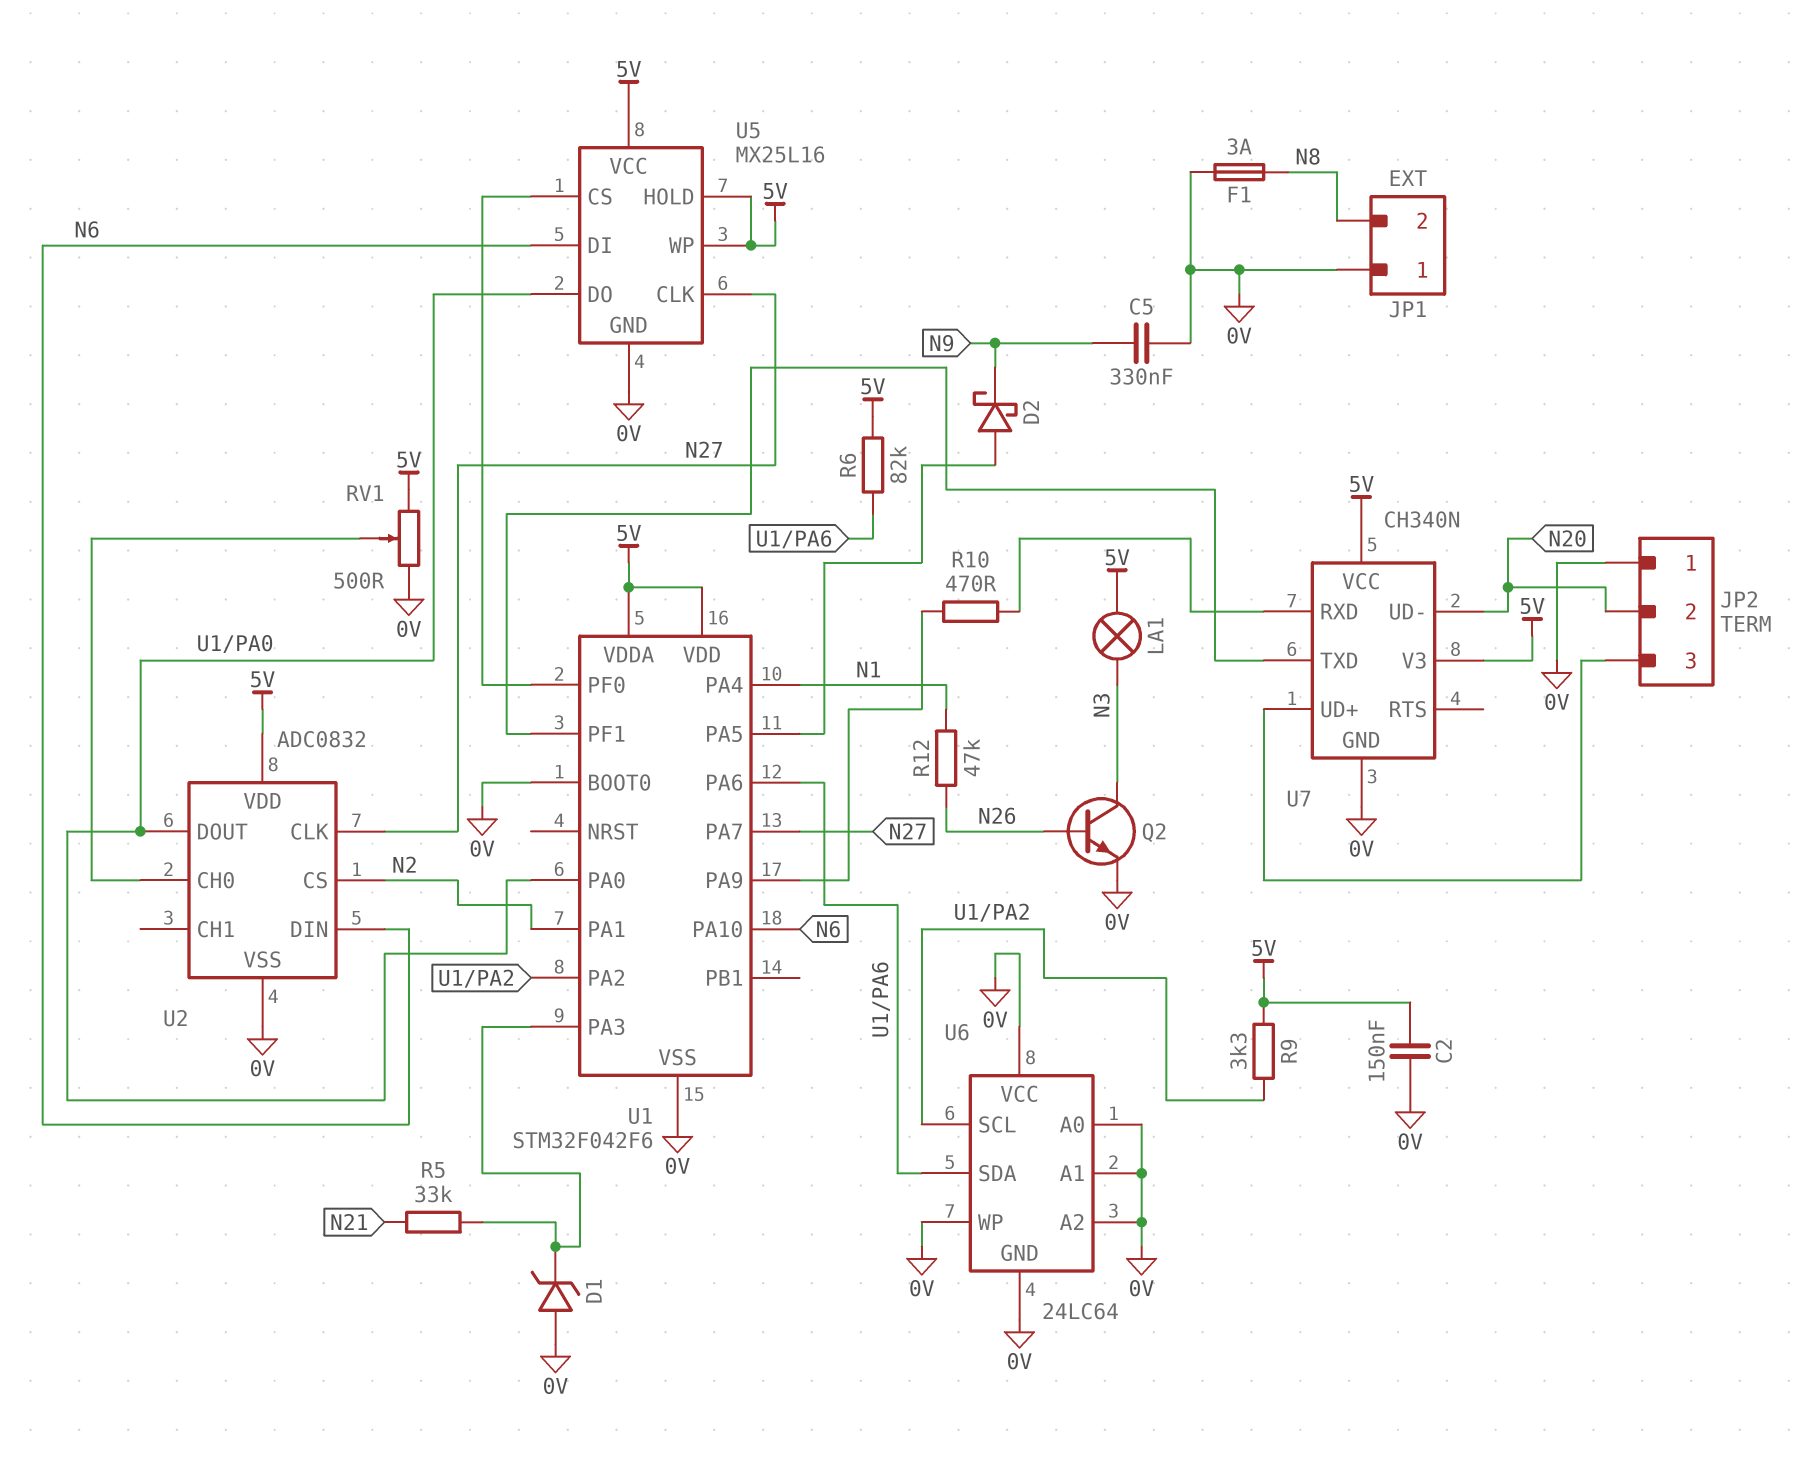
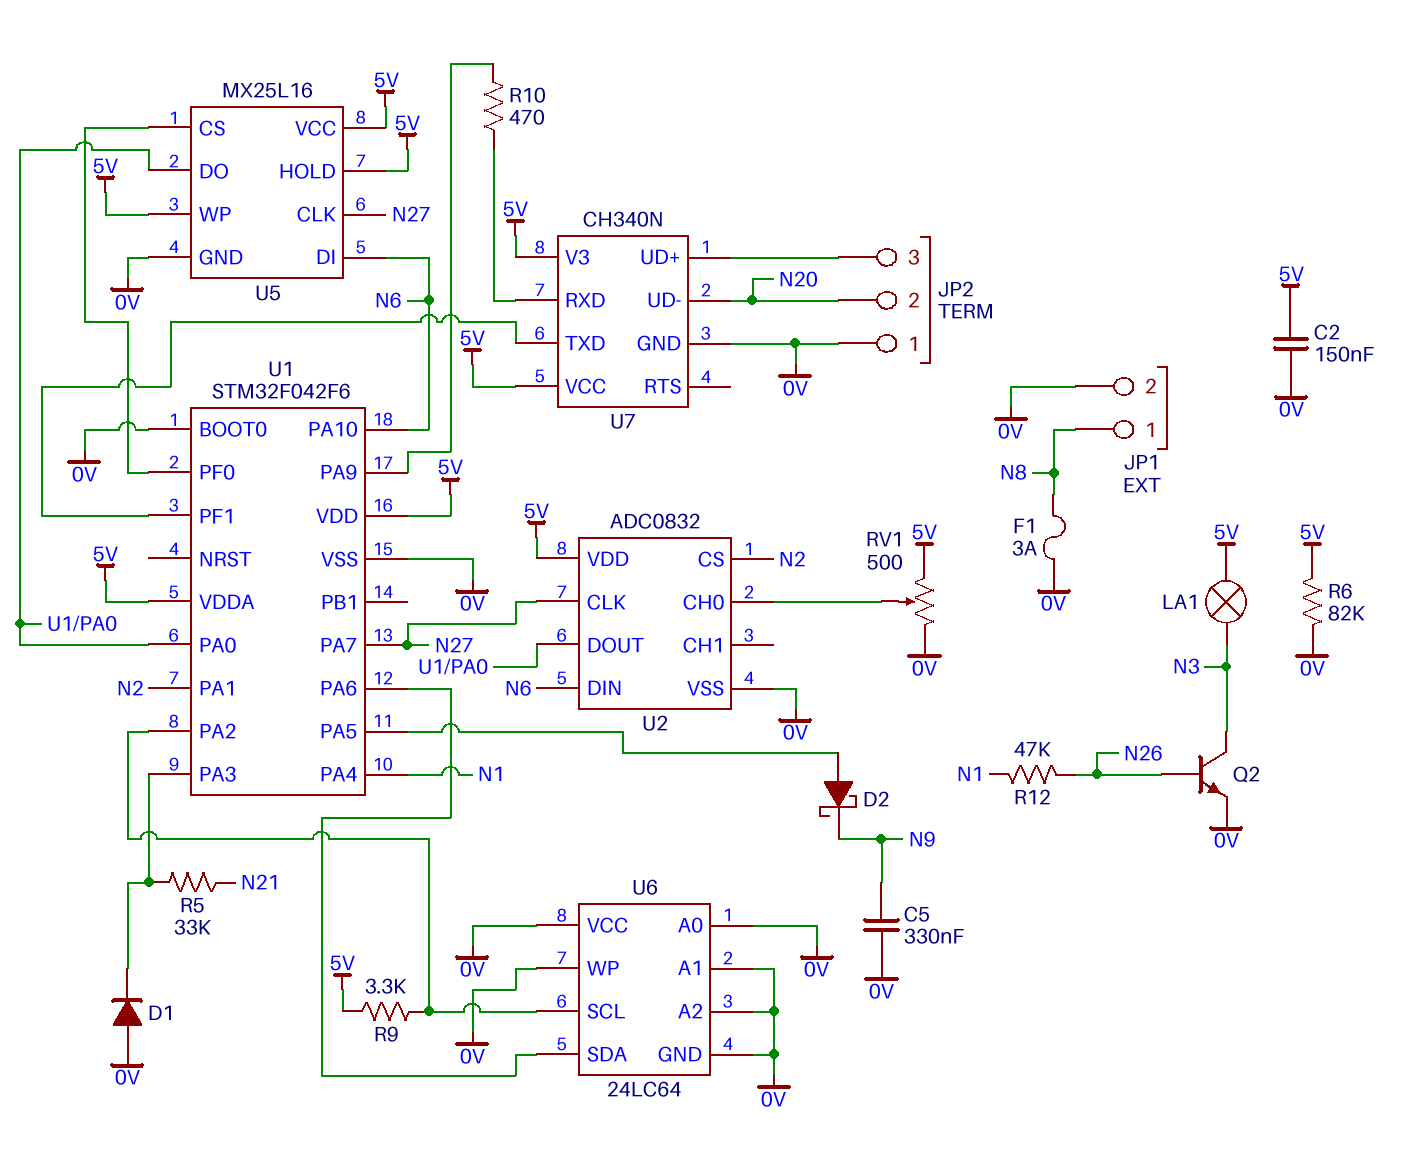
D1: zener (A 0V, K U1/PA3) -> diode (A 0V, K U1/PA3)
JP1 pin 1: 0V -> N8
JP1 pin 2: N8 -> 0V
R6: 82k (5V, U1/PA6) -> 82k (0V, 5V)

